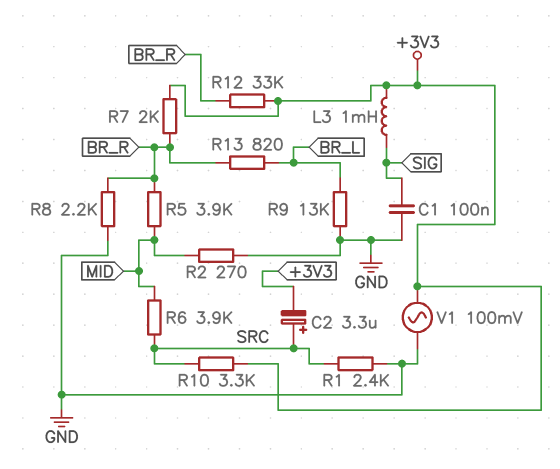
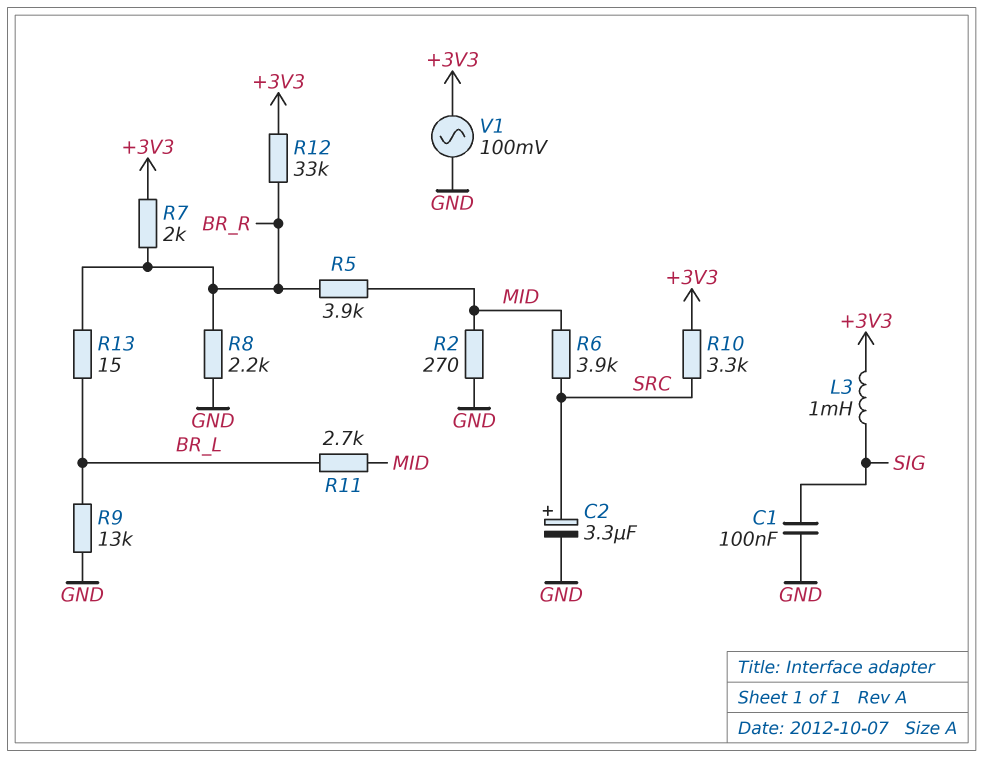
C2: 3.3uF (plus SRC, minus +3V3) -> 3.3uF (plus SRC, minus GND)
R1: 2.4k (GND, SRC) -> none
R11: none -> 2.7k (BR_L, MID)
R13: 820 (BR_L, BR_R) -> 15 (BR_L, BR_R)

